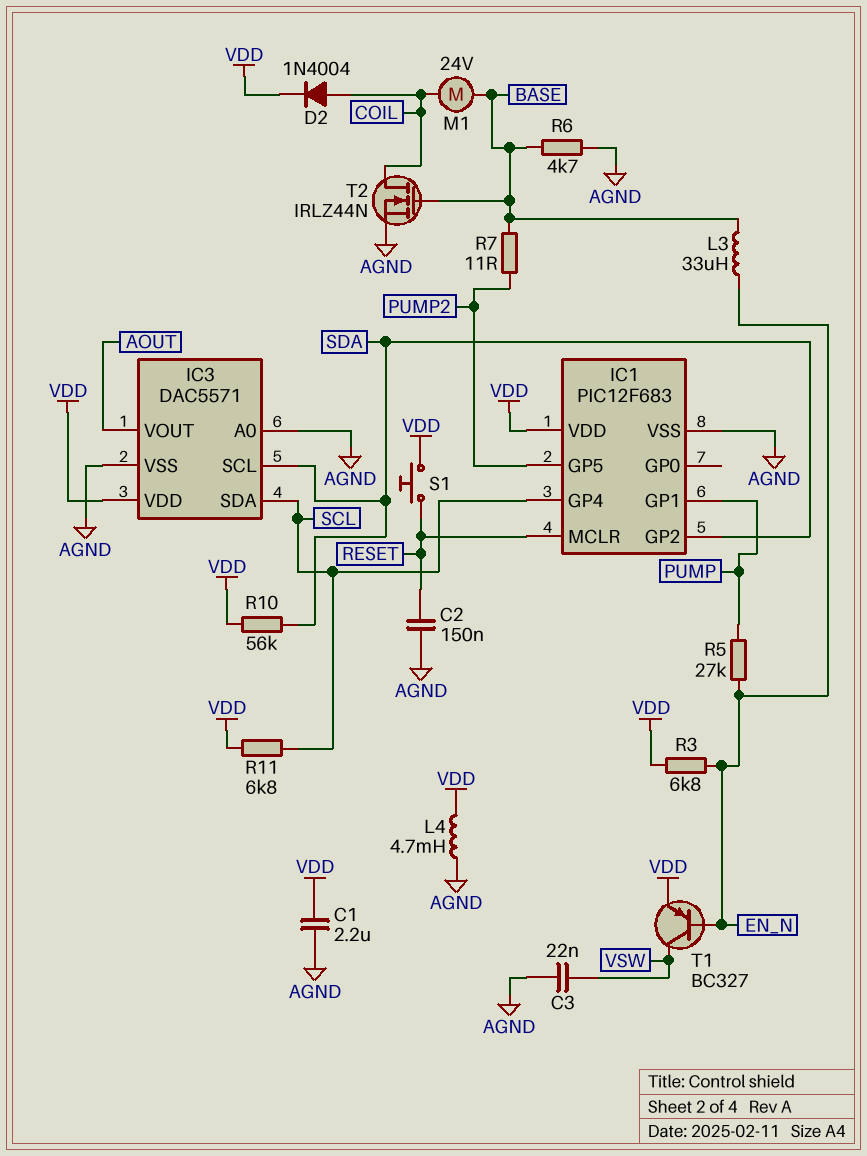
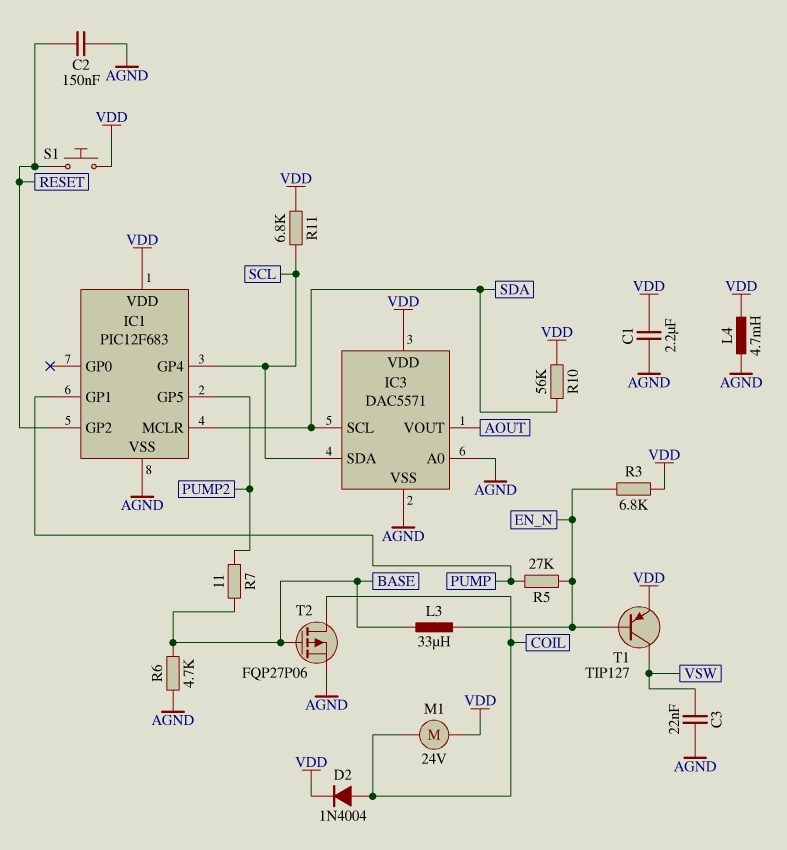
IC1 pin GP2: SDA -> RESET
IC1 pin MCLR: RESET -> SDA
M1: motor 24V (BASE, COIL) -> motor 24V (COIL, VDD)
T1: PNP BC327 (B EN_N, C VSW, E VDD) -> PNP TIP127 (B EN_N, C VSW, E VDD)
T2: NMOS IRLZ44N (G BASE, D COIL, S AGND) -> PMOS FQP27P06 (G BASE, D COIL, S AGND)

